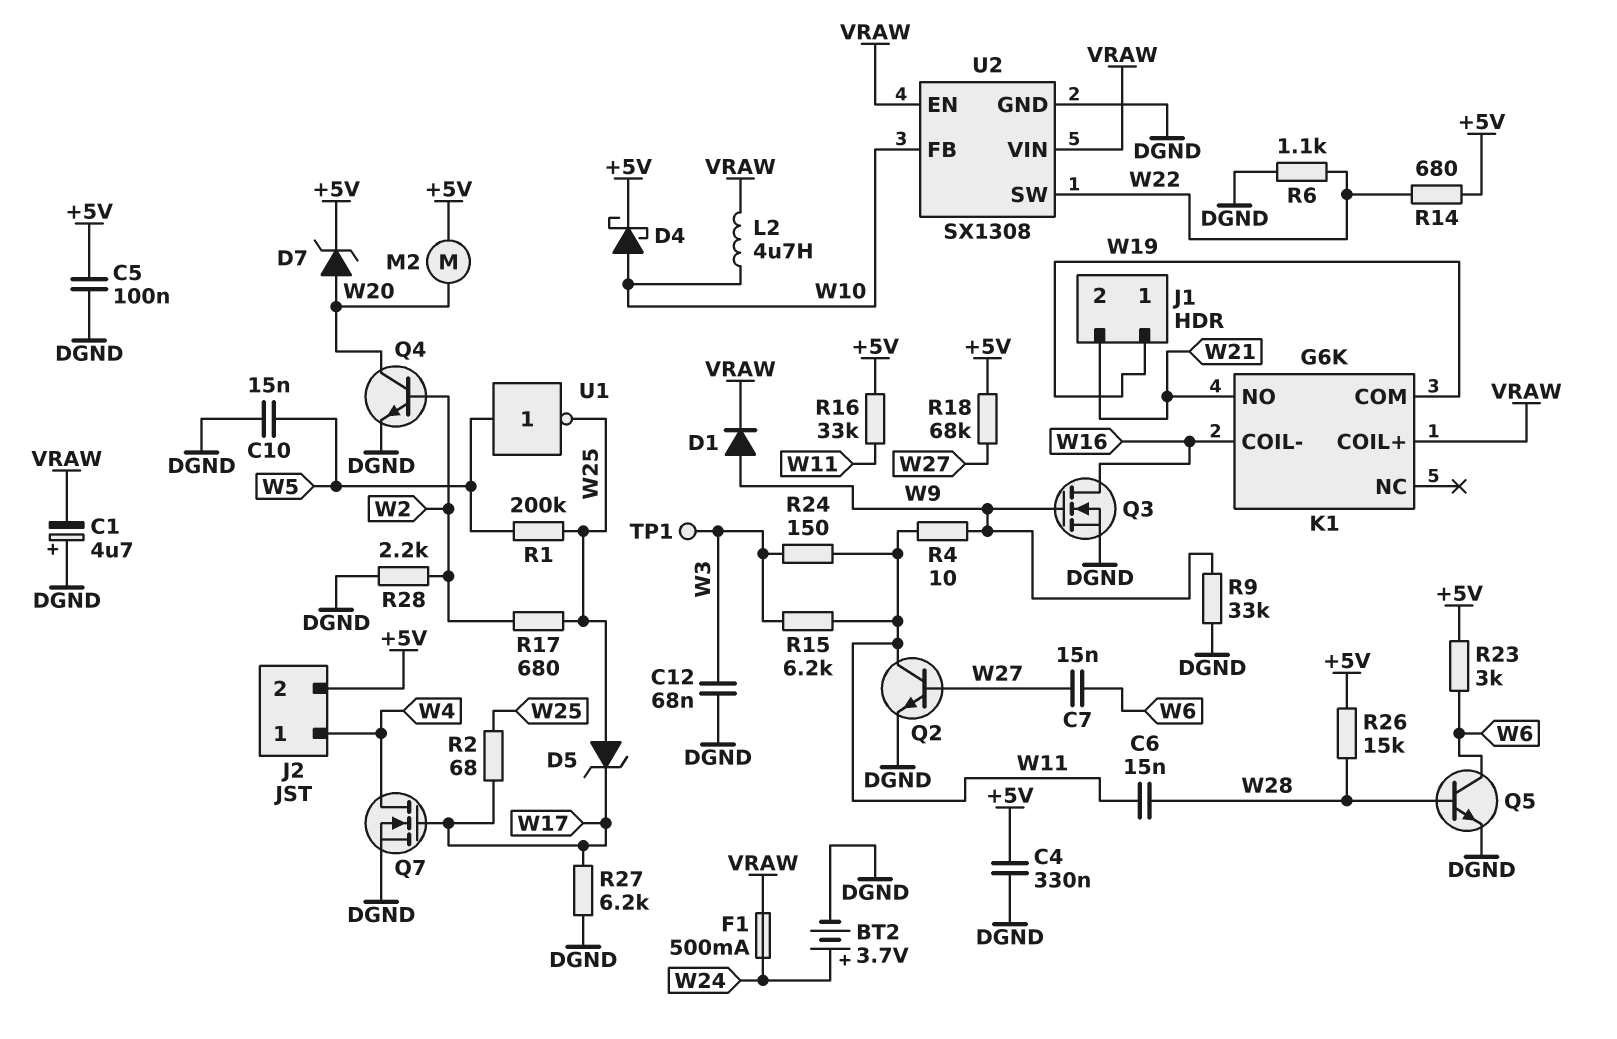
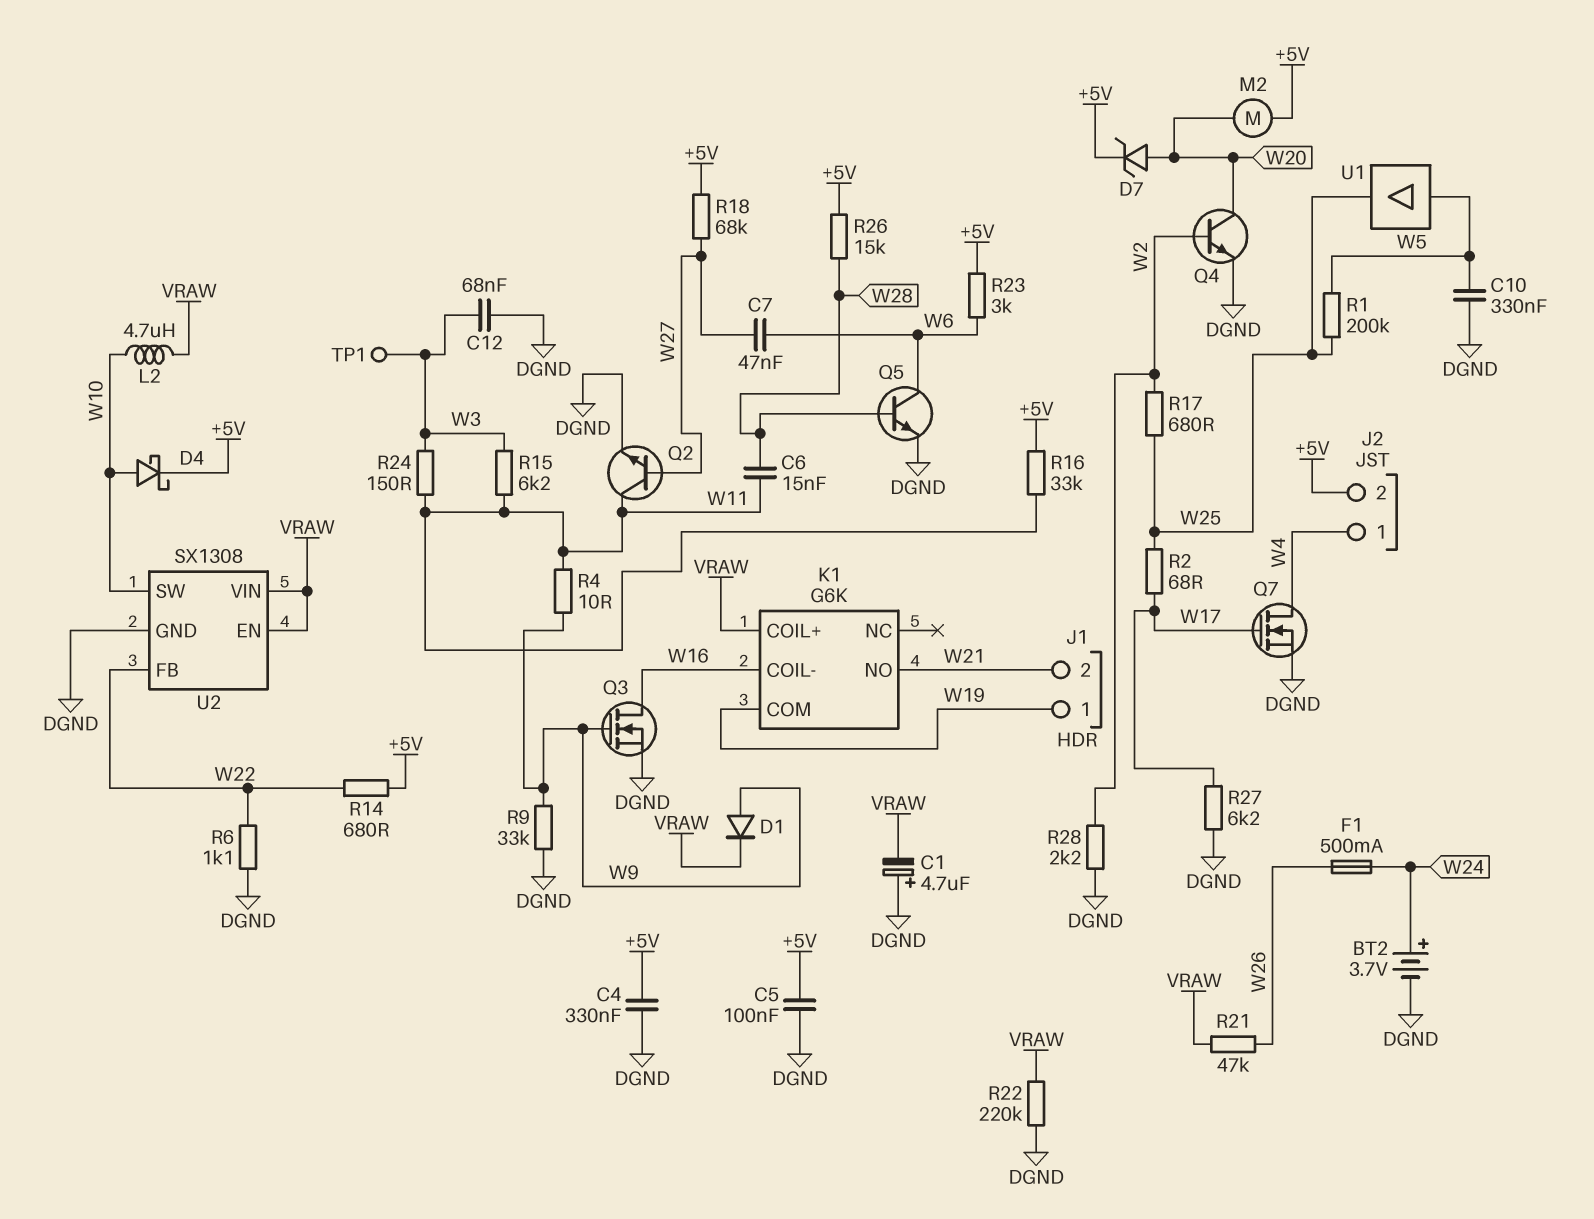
C7: 15nF (W6, W27) -> 47nF (W6, W27)
C10: 15nF (DGND, W5) -> 330nF (DGND, W5)
D5: zener (A W25, K W17) -> none
F1: 500mA (VRAW, W24) -> 500mA (W24, W26)
R21: none -> 47k (VRAW, W26)
R22: none -> 220k (DGND, VRAW)
U1: NOT (in W5, out W25) -> buffer (in W5, out W25)
U2 pin FB: W10 -> W22
U2 pin SW: W22 -> W10

